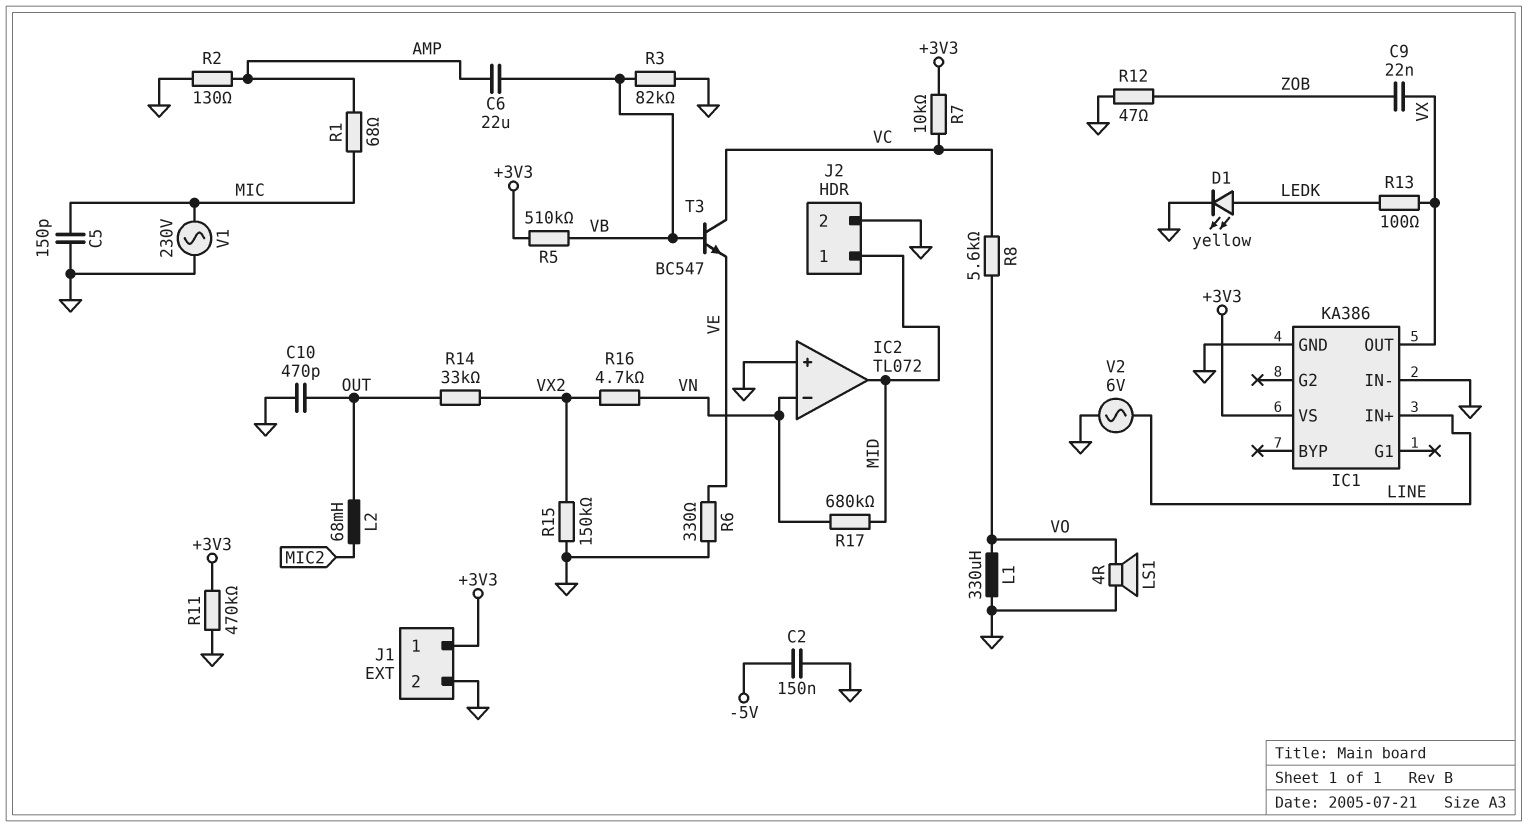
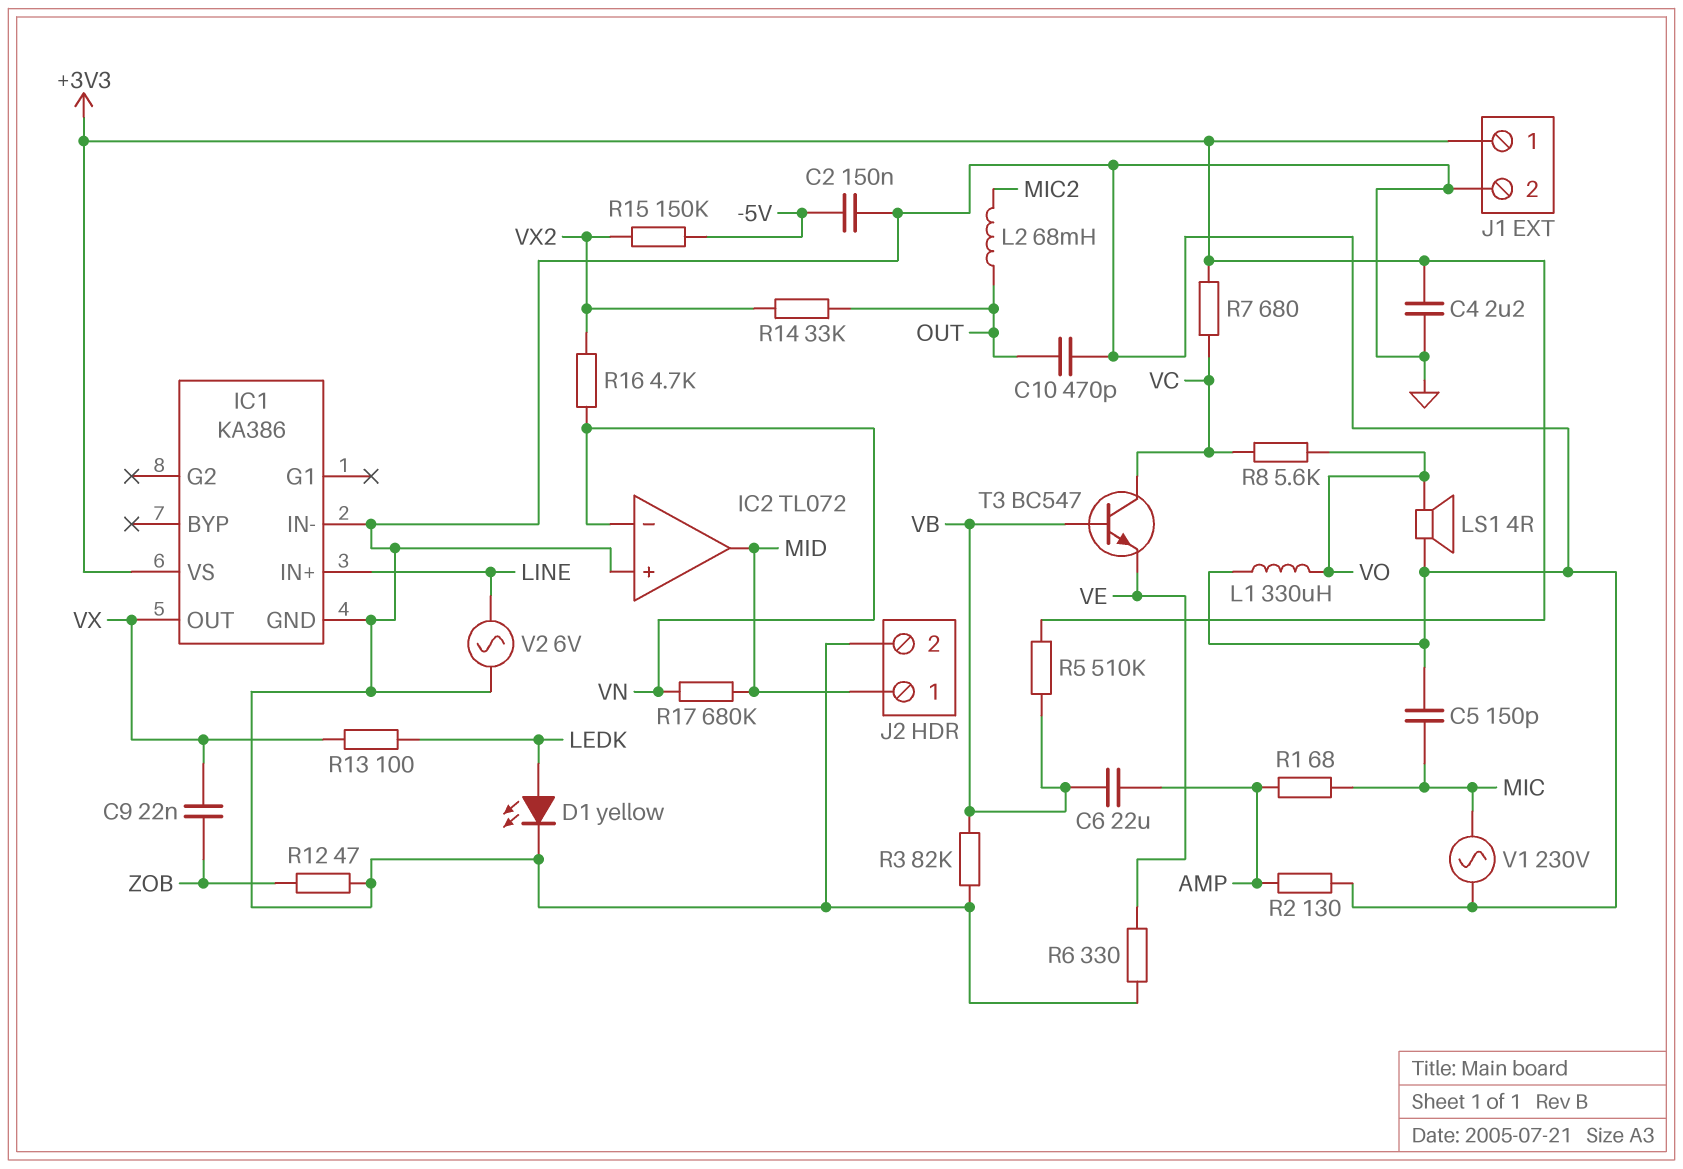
C4: none -> 2.2uF (+3V3, GND)
R7: 10k (+3V3, VC) -> 680 (+3V3, VC)
R11: 470k (+3V3, GND) -> none
R15: 150k (GND, VX2) -> 150k (-5V, VX2)

